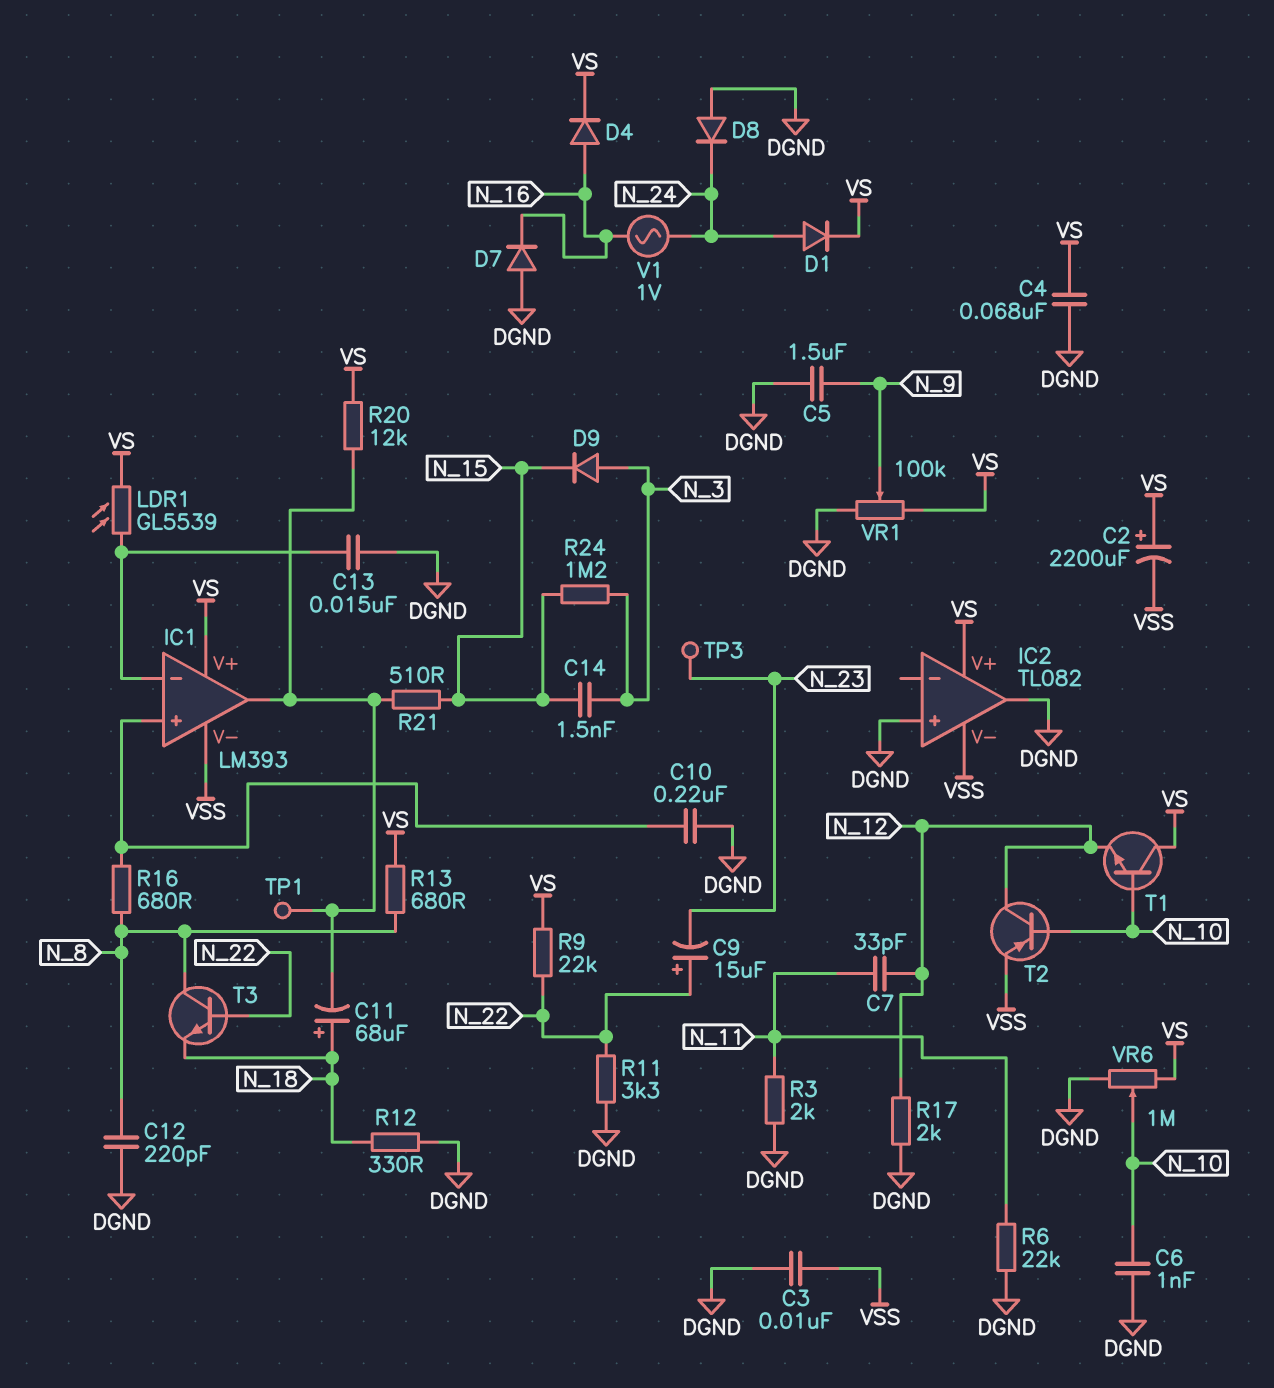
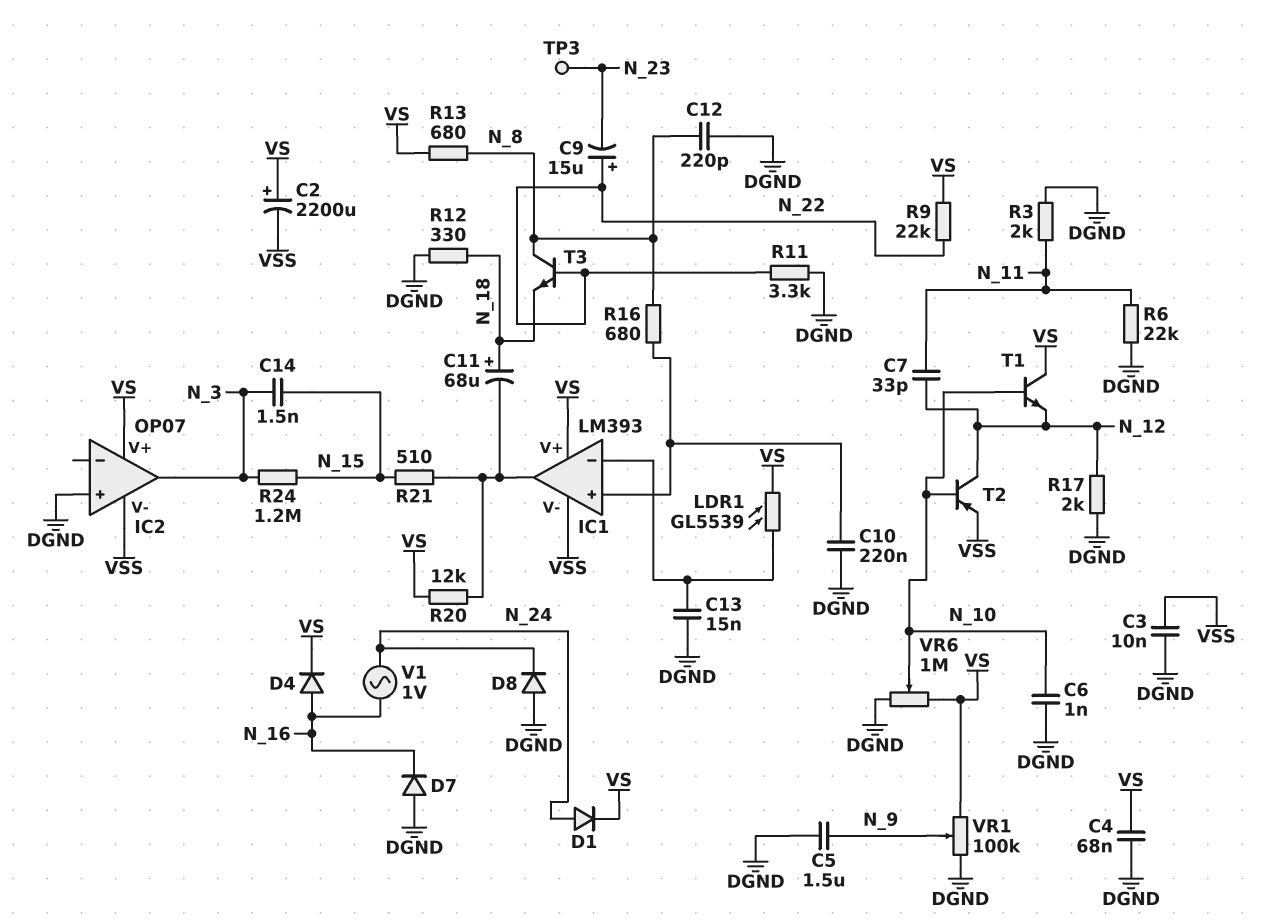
D9: diode (A N_3, K N_15) -> none
IC2: TL082 -> OP07
IC2 pin out: DGND -> N_3
TP1: test point (IC1/out) -> none

